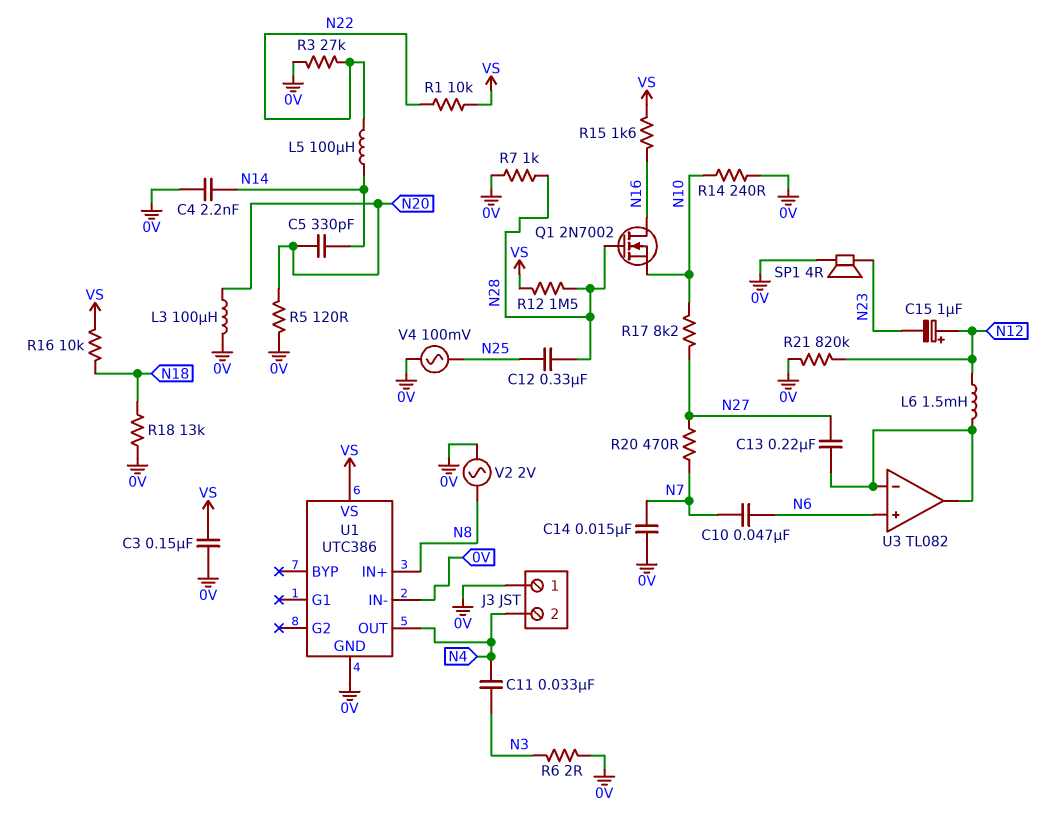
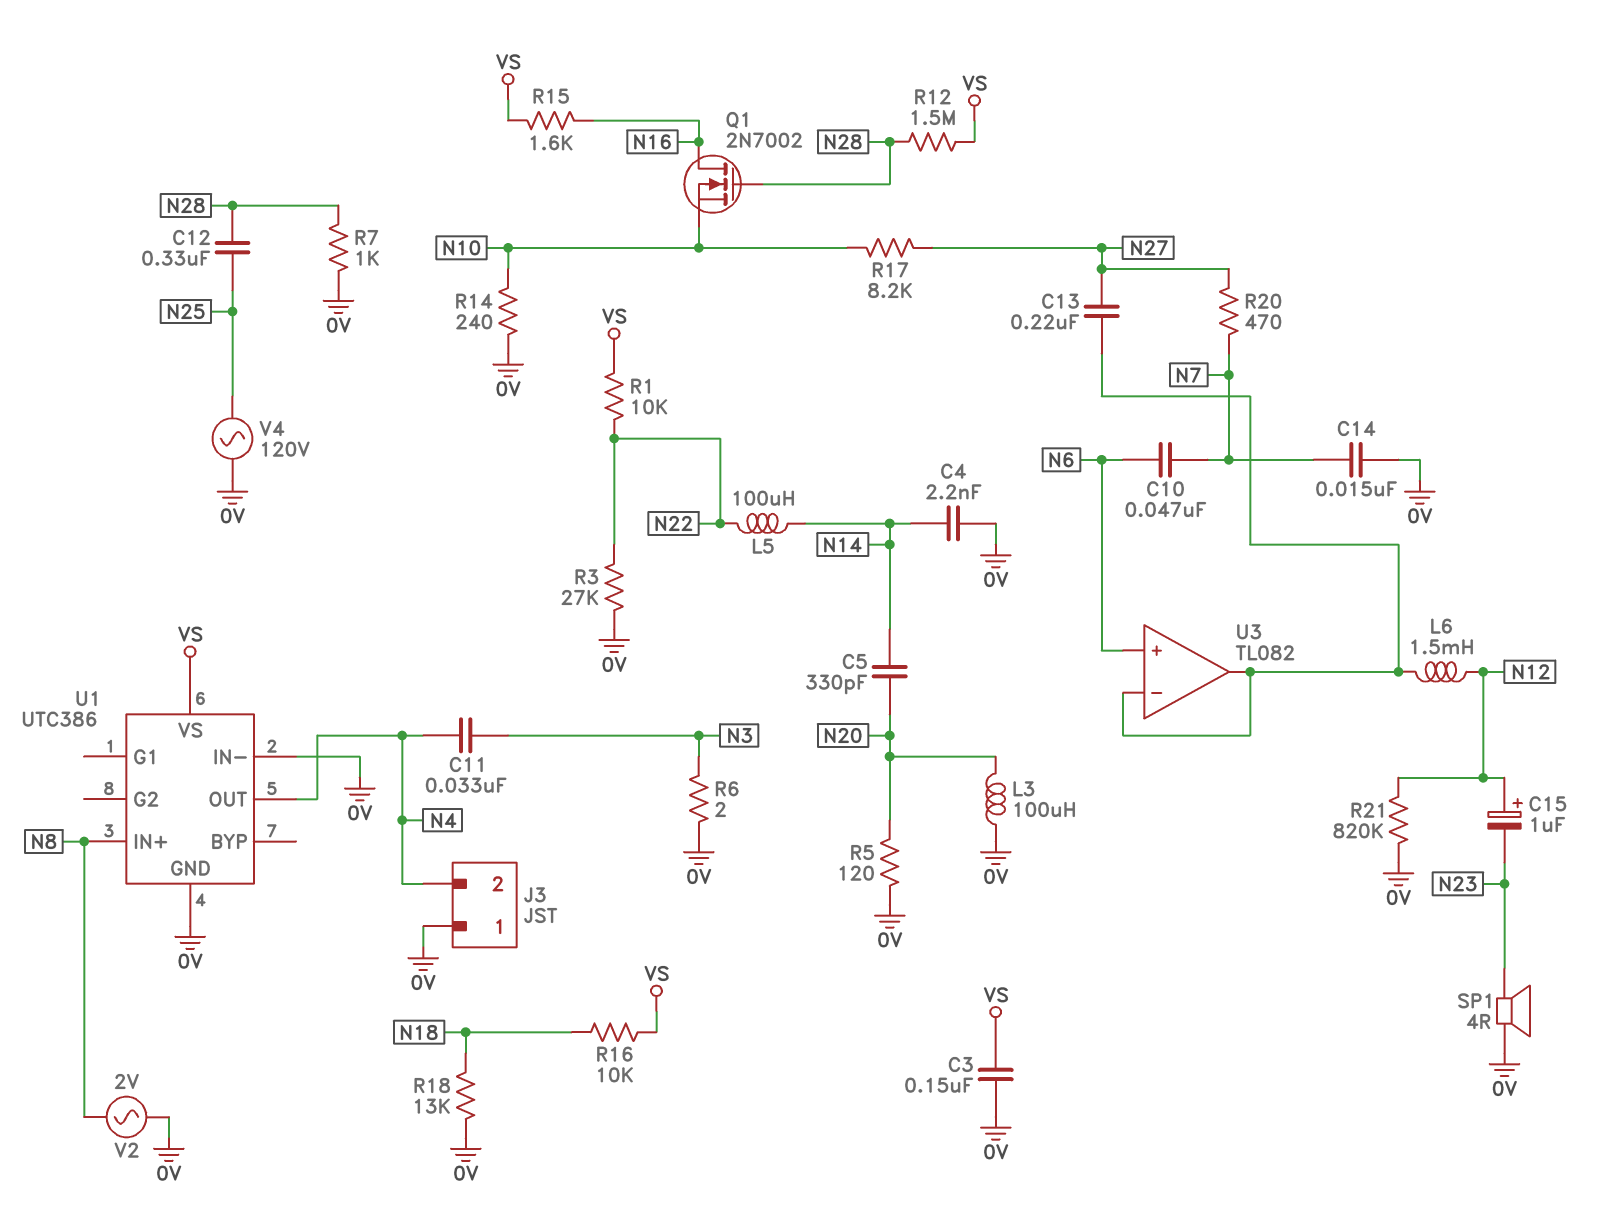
V4: AC 100mV (0V, N25) -> AC 120V (0V, N25)

